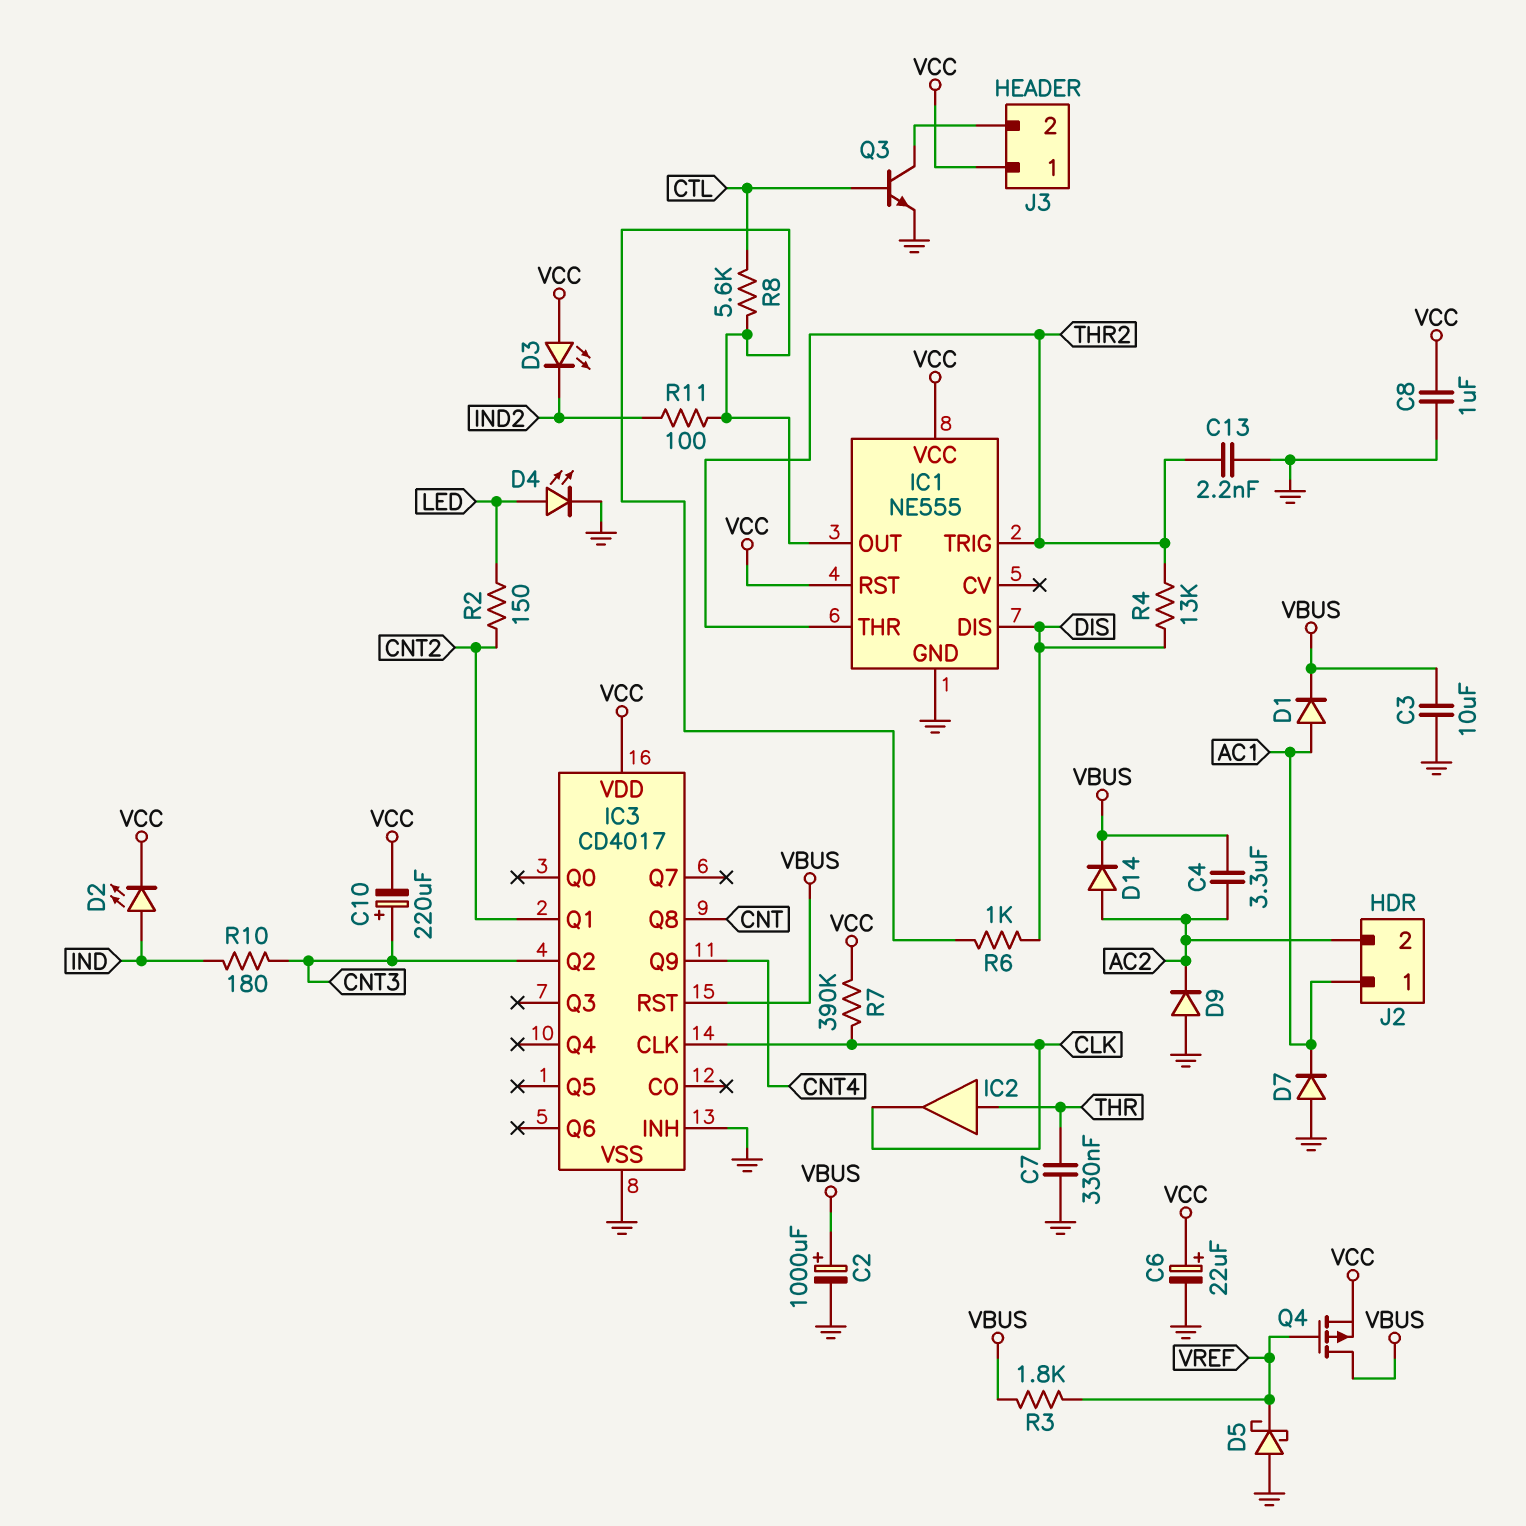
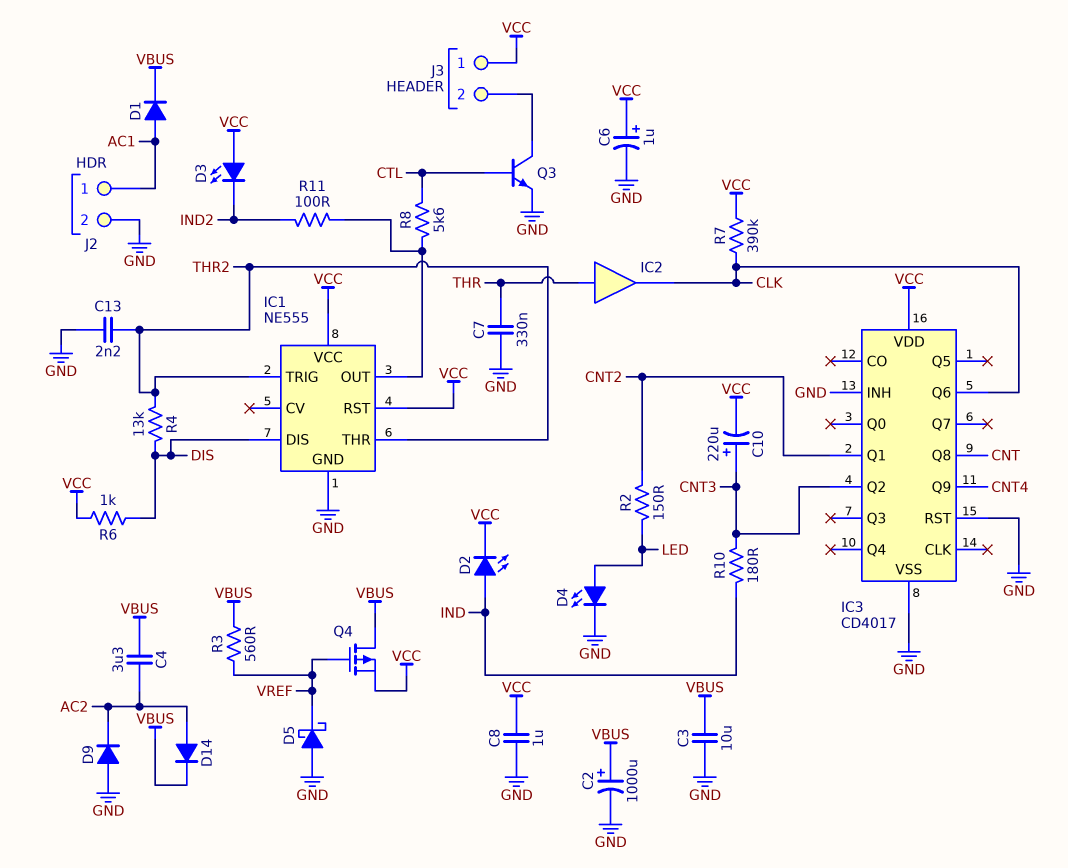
C6: 22uF (plus VCC, minus GND) -> 1uF (plus VCC, minus GND)
D7: diode (A GND, K AC1) -> none
IC3 pin CLK: CLK -> none
IC3 pin Q6: none -> CLK
IC3 pin RST: VBUS -> GND
J2 pin 2: AC2 -> GND
R3: 1.8k (VBUS, VREF) -> 560 (VBUS, VREF)
R6: 1k (DIS, IC1/OUT) -> 1k (DIS, VCC)

